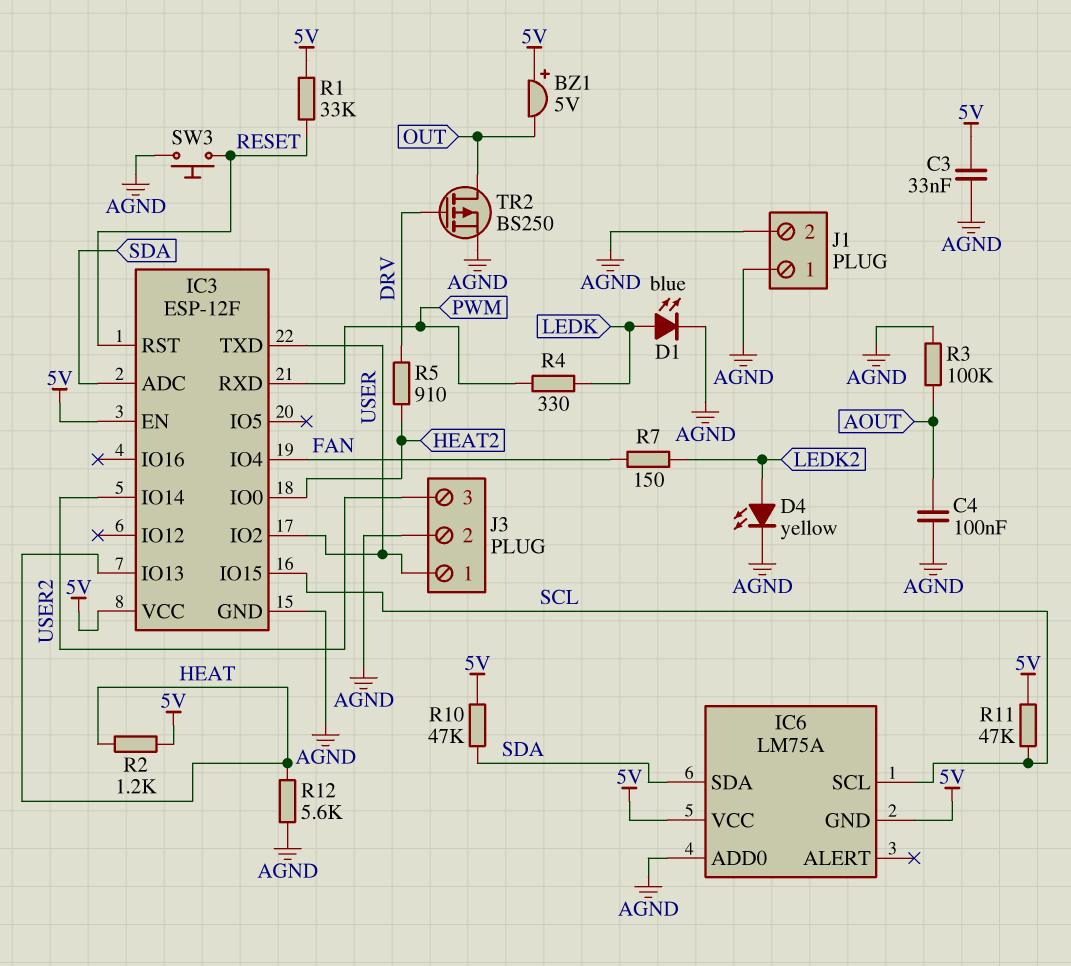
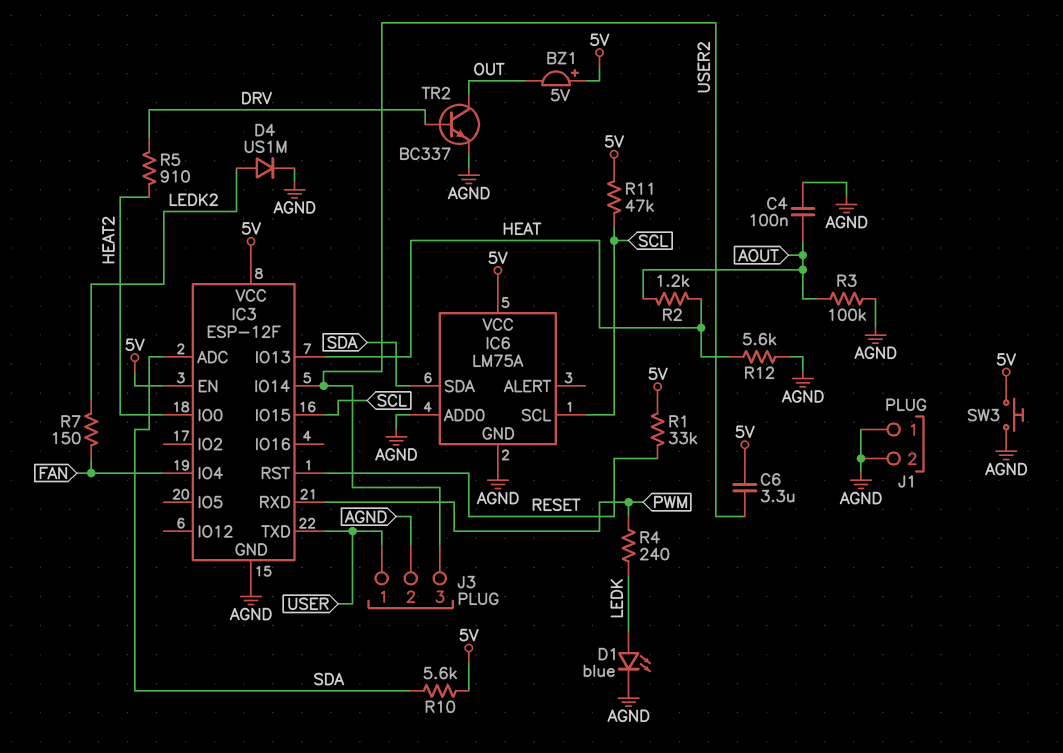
C3: 33nF (5V, AGND) -> none
C6: none -> 3.3uF (5V, USER2)
D4: LED yellow (A LEDK2, K AGND) -> diode US1M (A LEDK2, K AGND)
IC3 pin IO2: USER -> none
IC6 pin GND: 5V -> AGND
R2: 1.2k (5V, HEAT) -> 1.2k (AOUT, HEAT)
R4: 330 (LEDK, PWM) -> 240 (LEDK, PWM)
R10: 47k (5V, SDA) -> 5.6k (5V, SDA)
SW3: button (AGND, RESET) -> button (5V, AGND)
TR2: PMOS BS250 (G DRV, D OUT, S AGND) -> NPN BC337 (B DRV, C OUT, E AGND)

